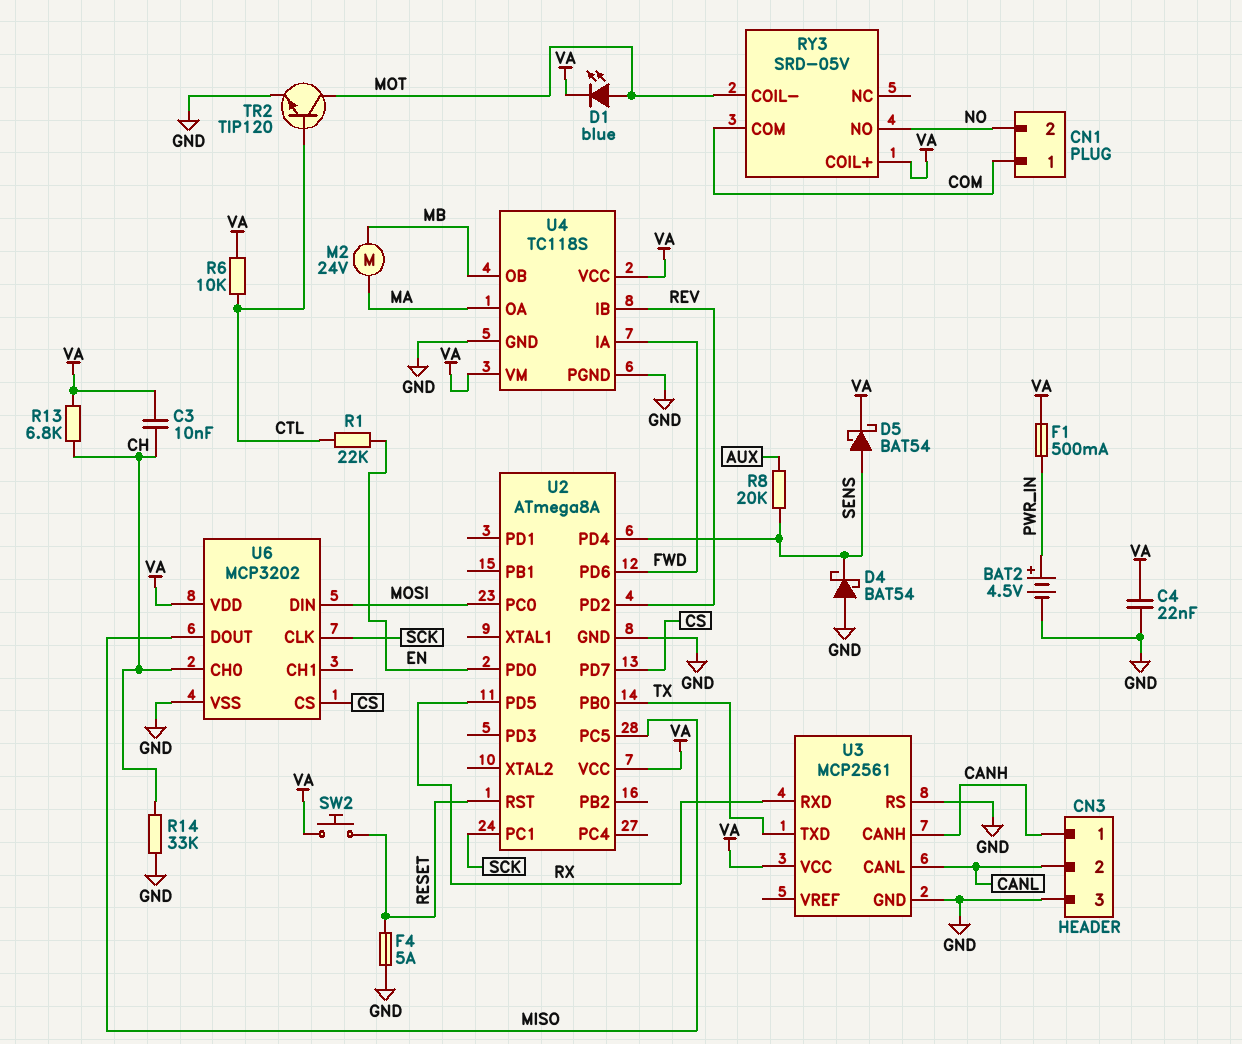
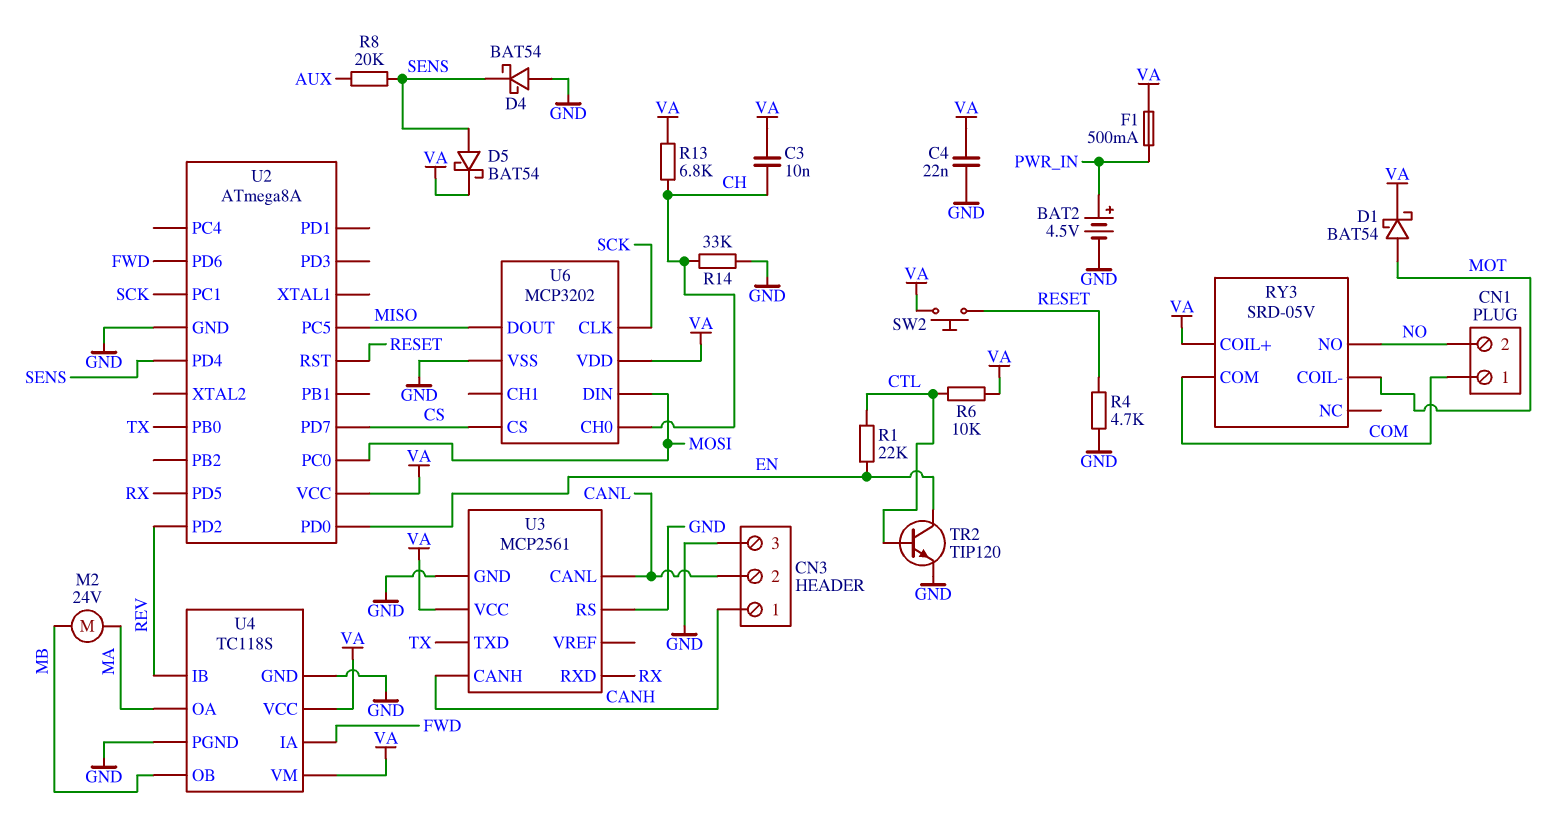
D1: LED blue (A MOT, K VA) -> schottky BAT54 (A MOT, K VA)
F4: 5A (GND, RESET) -> none
R4: none -> 4.7k (GND, RESET)
TR2: NPN TIP120 (B CTL, C MOT, E GND) -> NPN TIP120 (B CTL, C EN, E GND)

